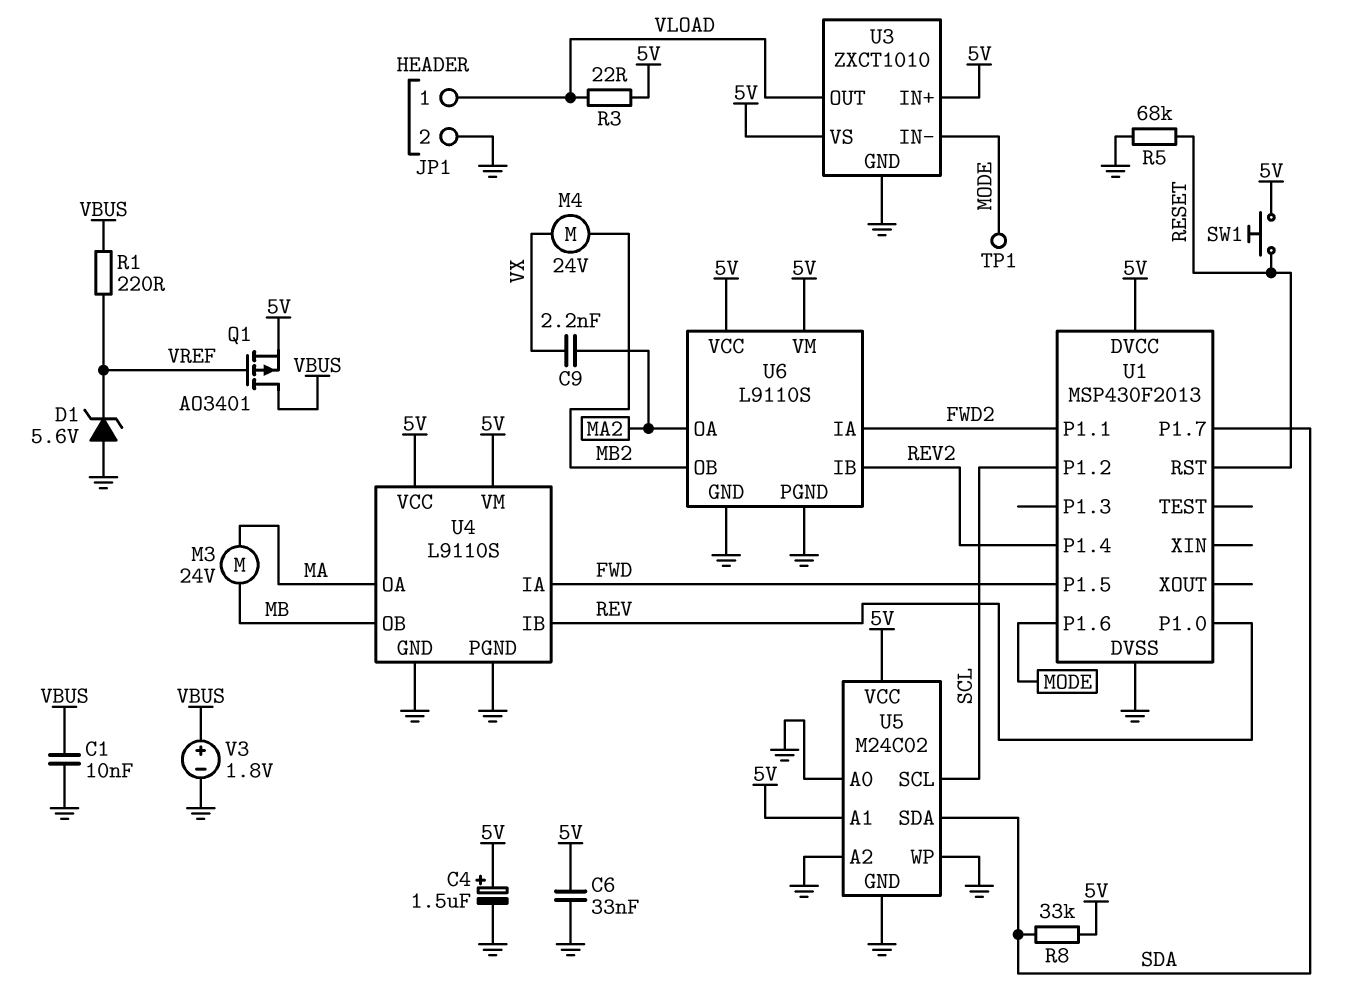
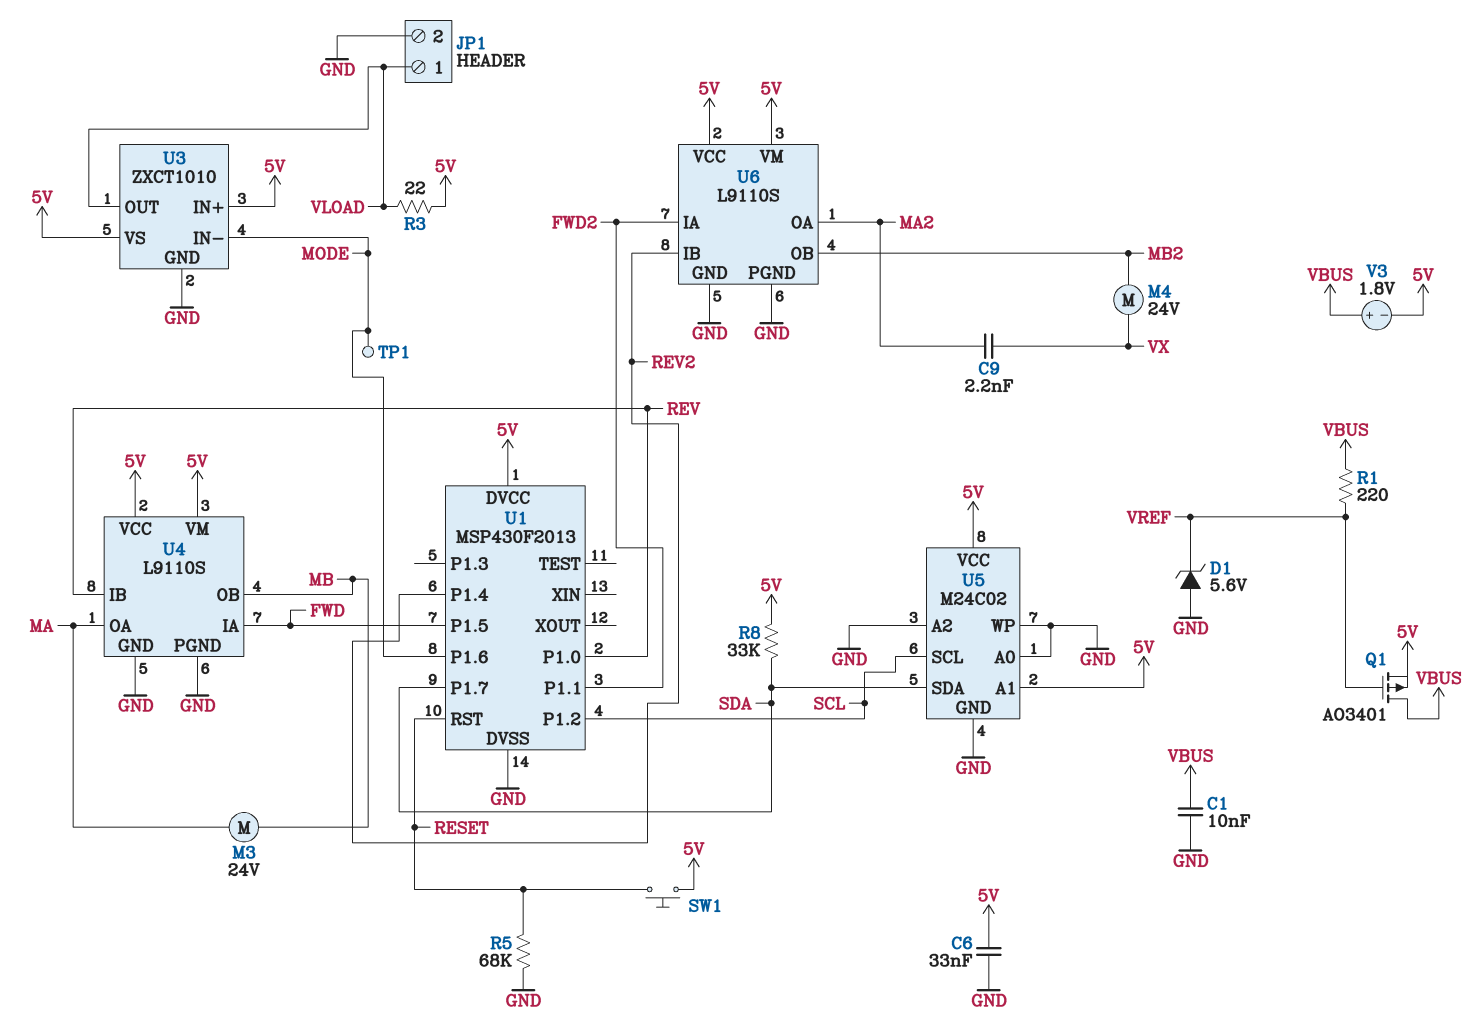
C4: 1.5uF (plus 5V, minus GND) -> none
V3: 1.8V (plus VBUS, minus GND) -> 1.8V (plus VBUS, minus 5V)

